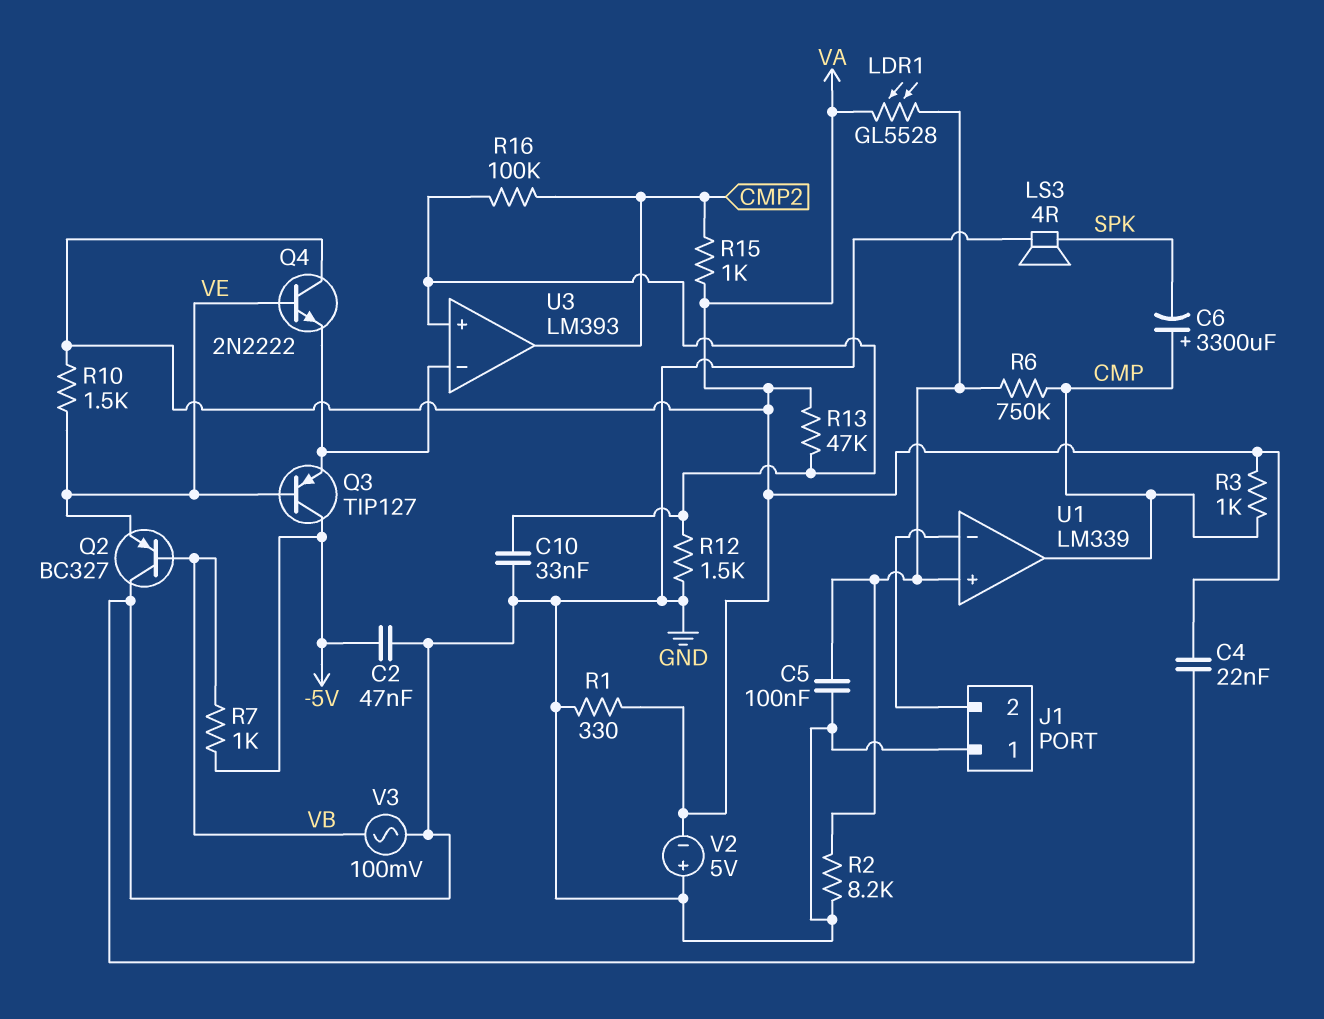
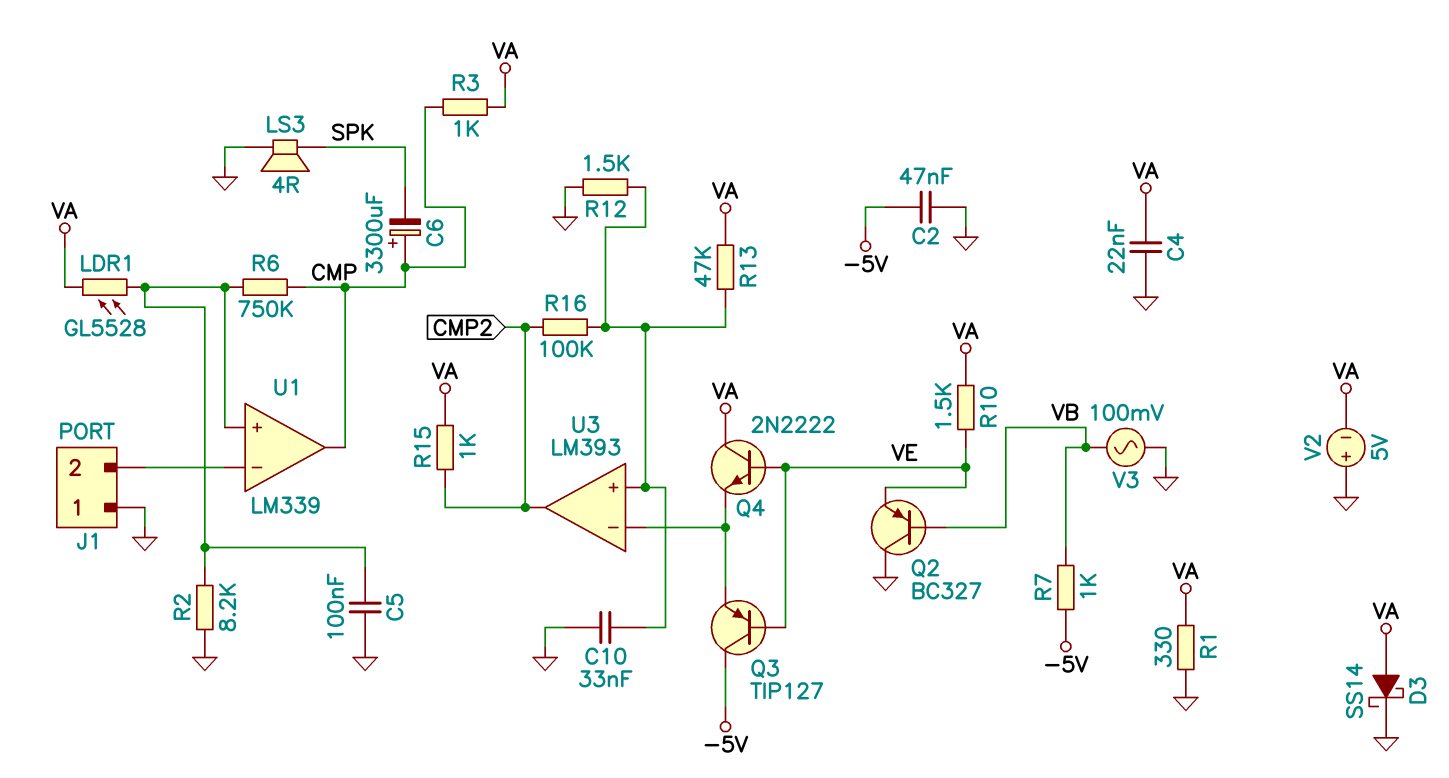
D3: none -> schottky SS14 (A VA, K GND)

